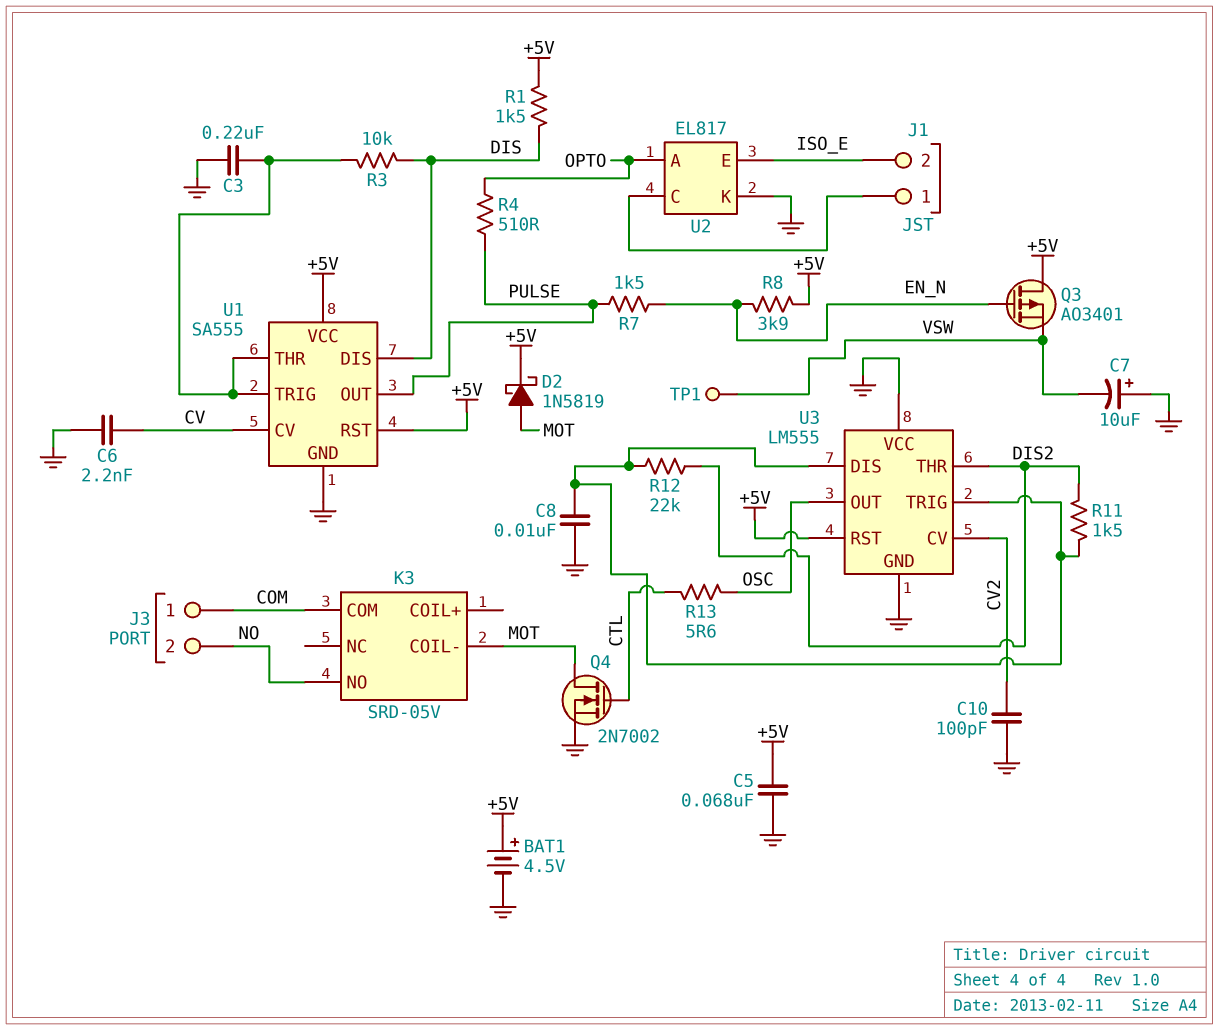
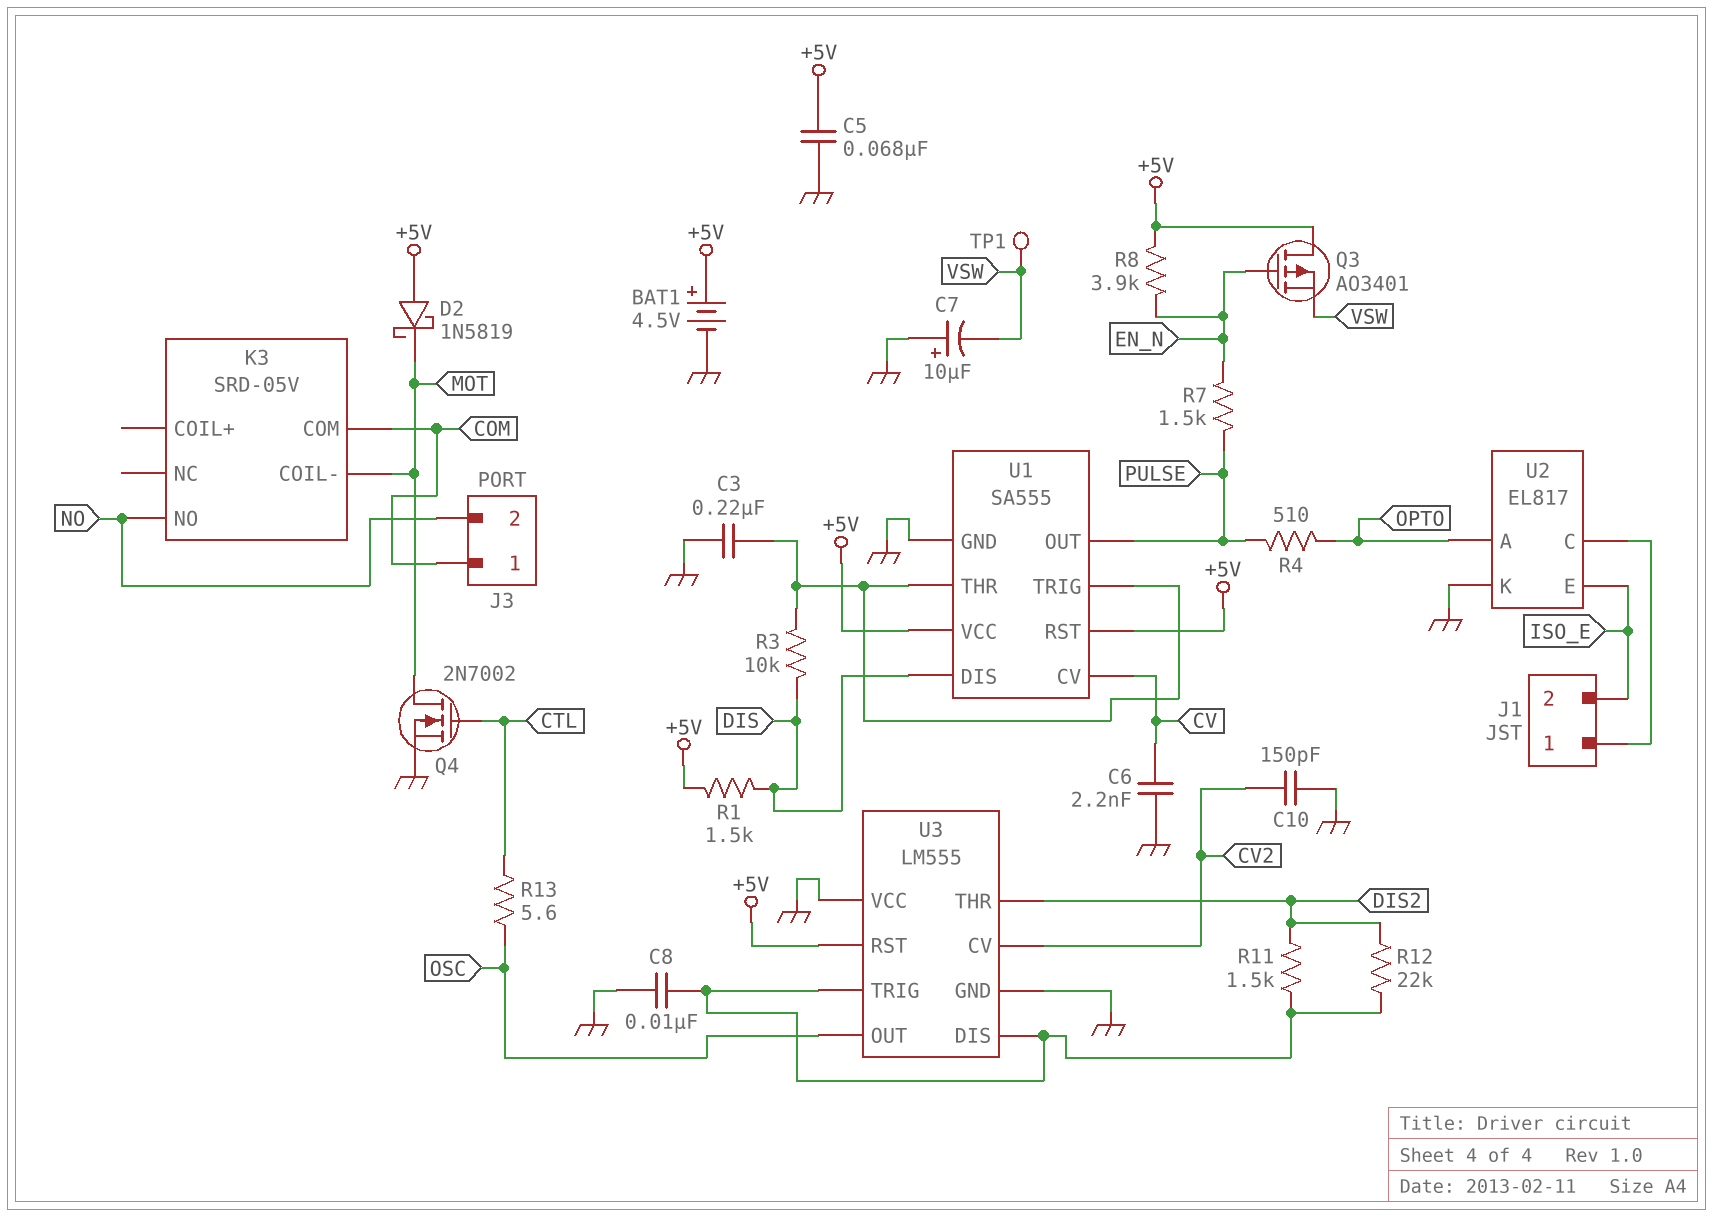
C10: 100pF (CV2, GND) -> 150pF (CV2, GND)
D2: schottky 1N5819 (A MOT, K +5V) -> schottky 1N5819 (A +5V, K MOT)

